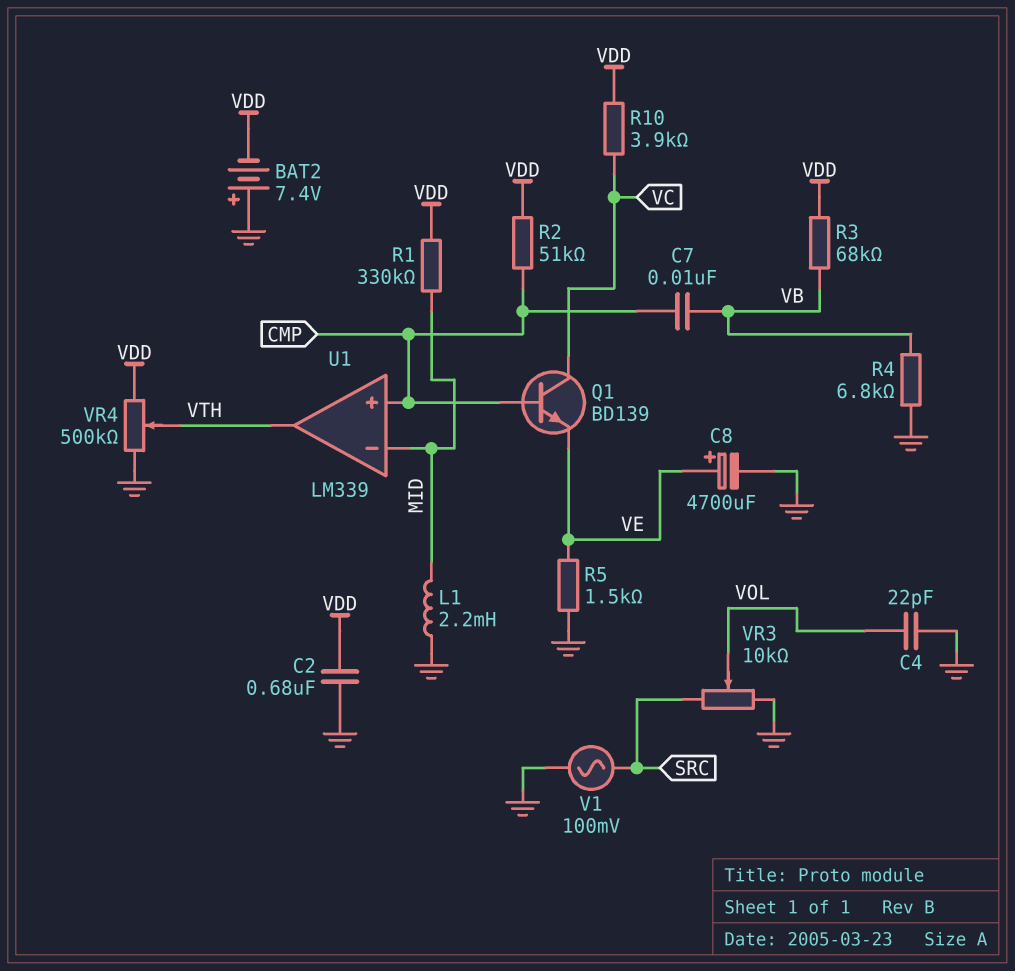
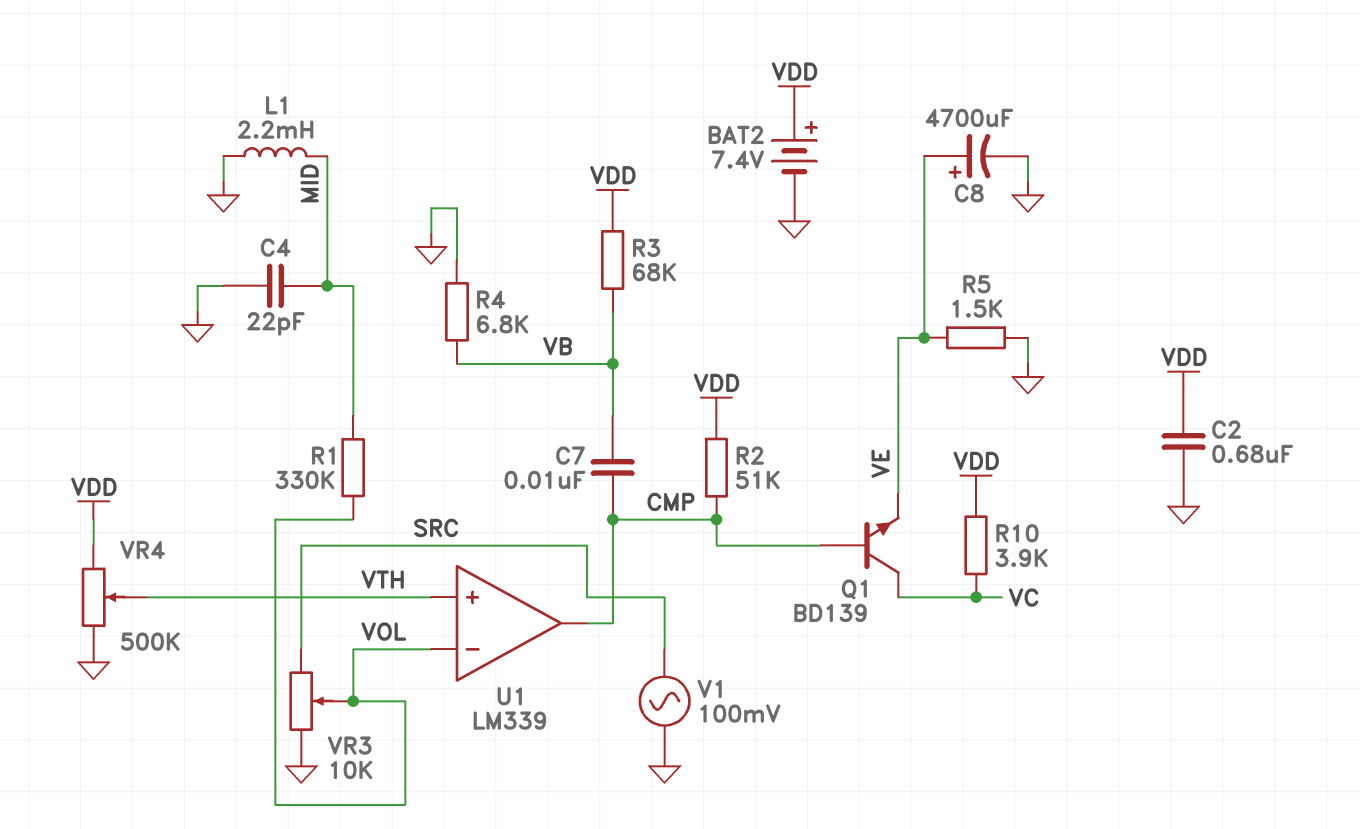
BAT2: 7.4V (plus GND, minus VDD) -> 7.4V (plus VDD, minus GND)
C4: 22pF (GND, VOL) -> 22pF (GND, MID)
R1: 330k (MID, VDD) -> 330k (MID, VOL)
U1 pin in+: CMP -> VTH
U1 pin in-: MID -> VOL
U1 pin out: VTH -> CMP

